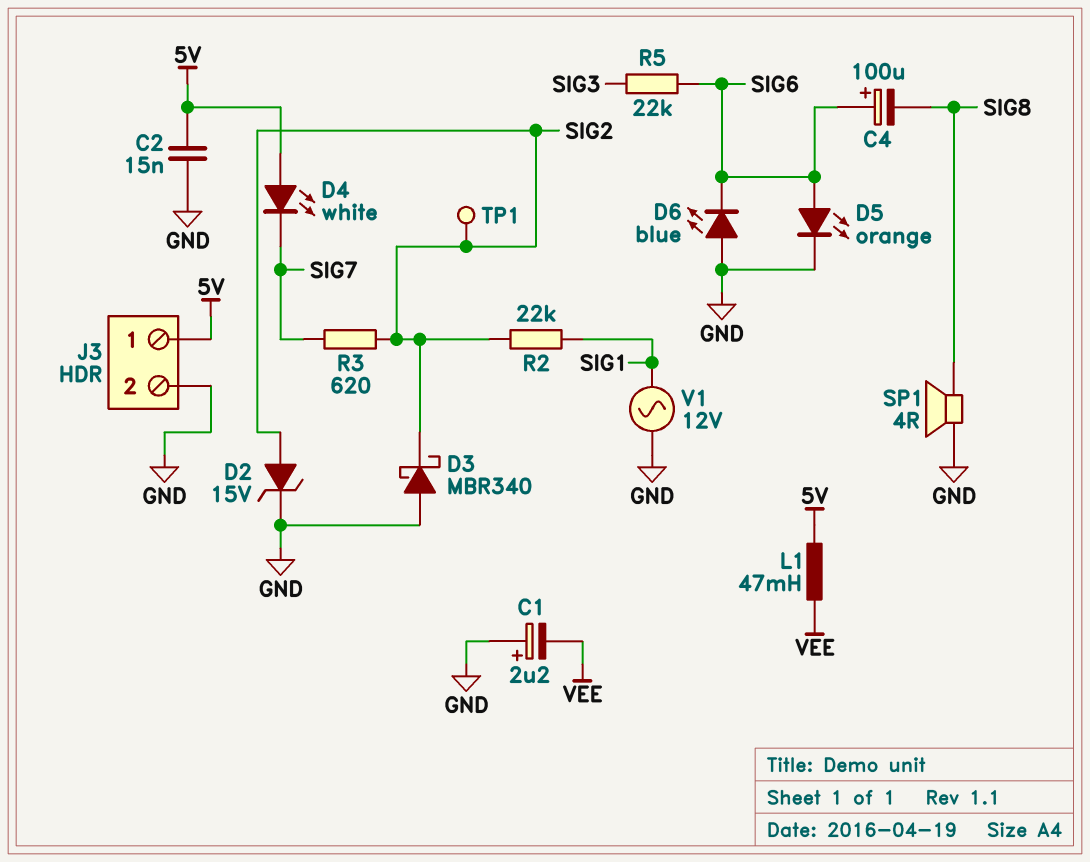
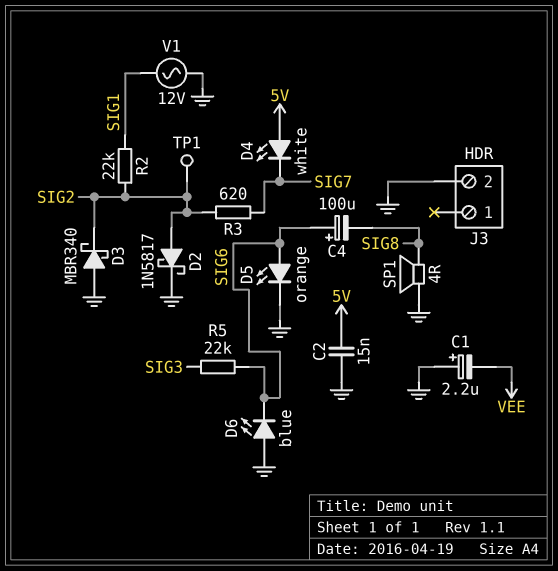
D2: zener 15V (A SIG2, K GND) -> schottky 1N5817 (A SIG2, K GND)
J3 pin 1: 5V -> none
L1: 47mH (5V, VEE) -> none

